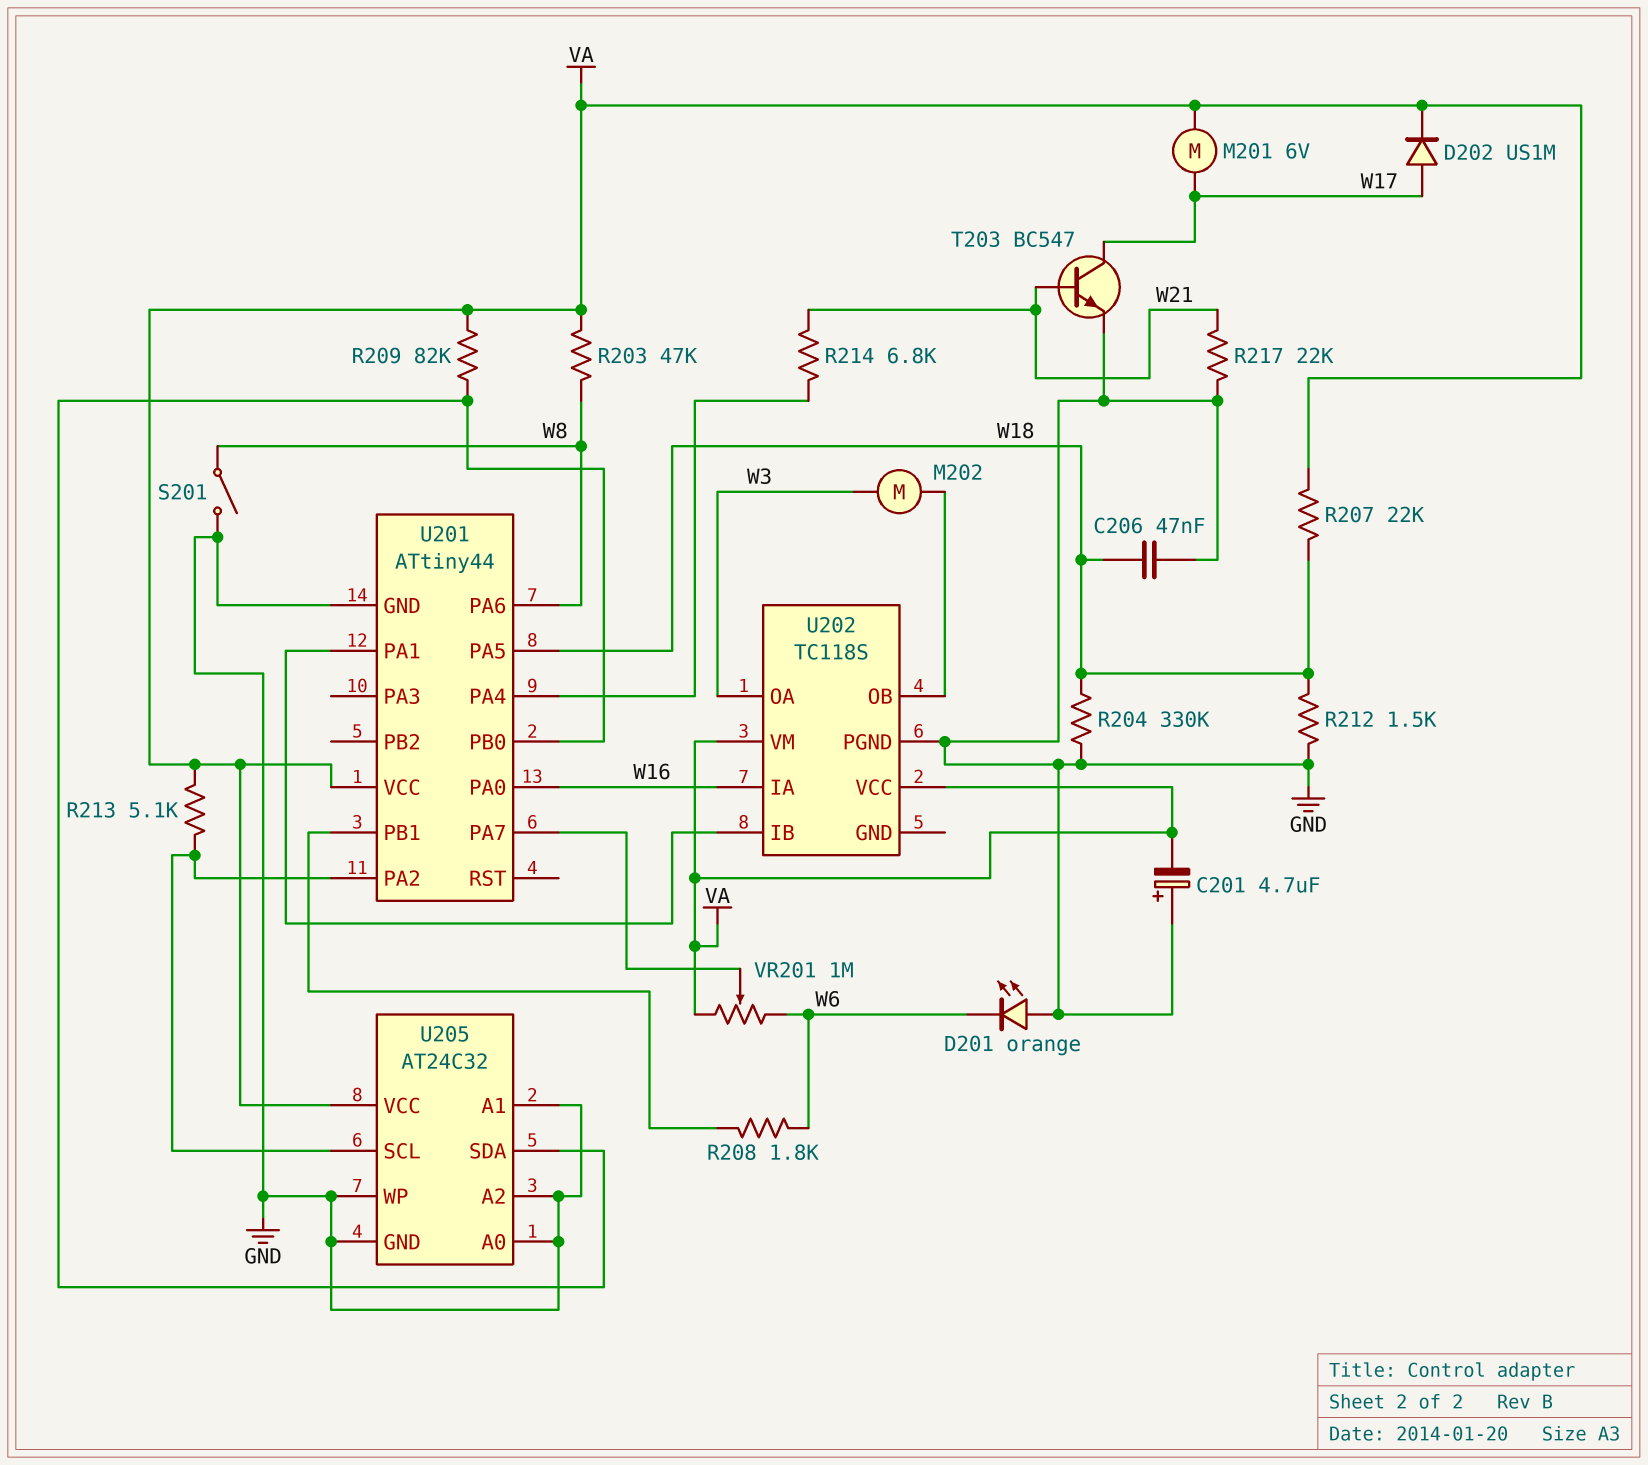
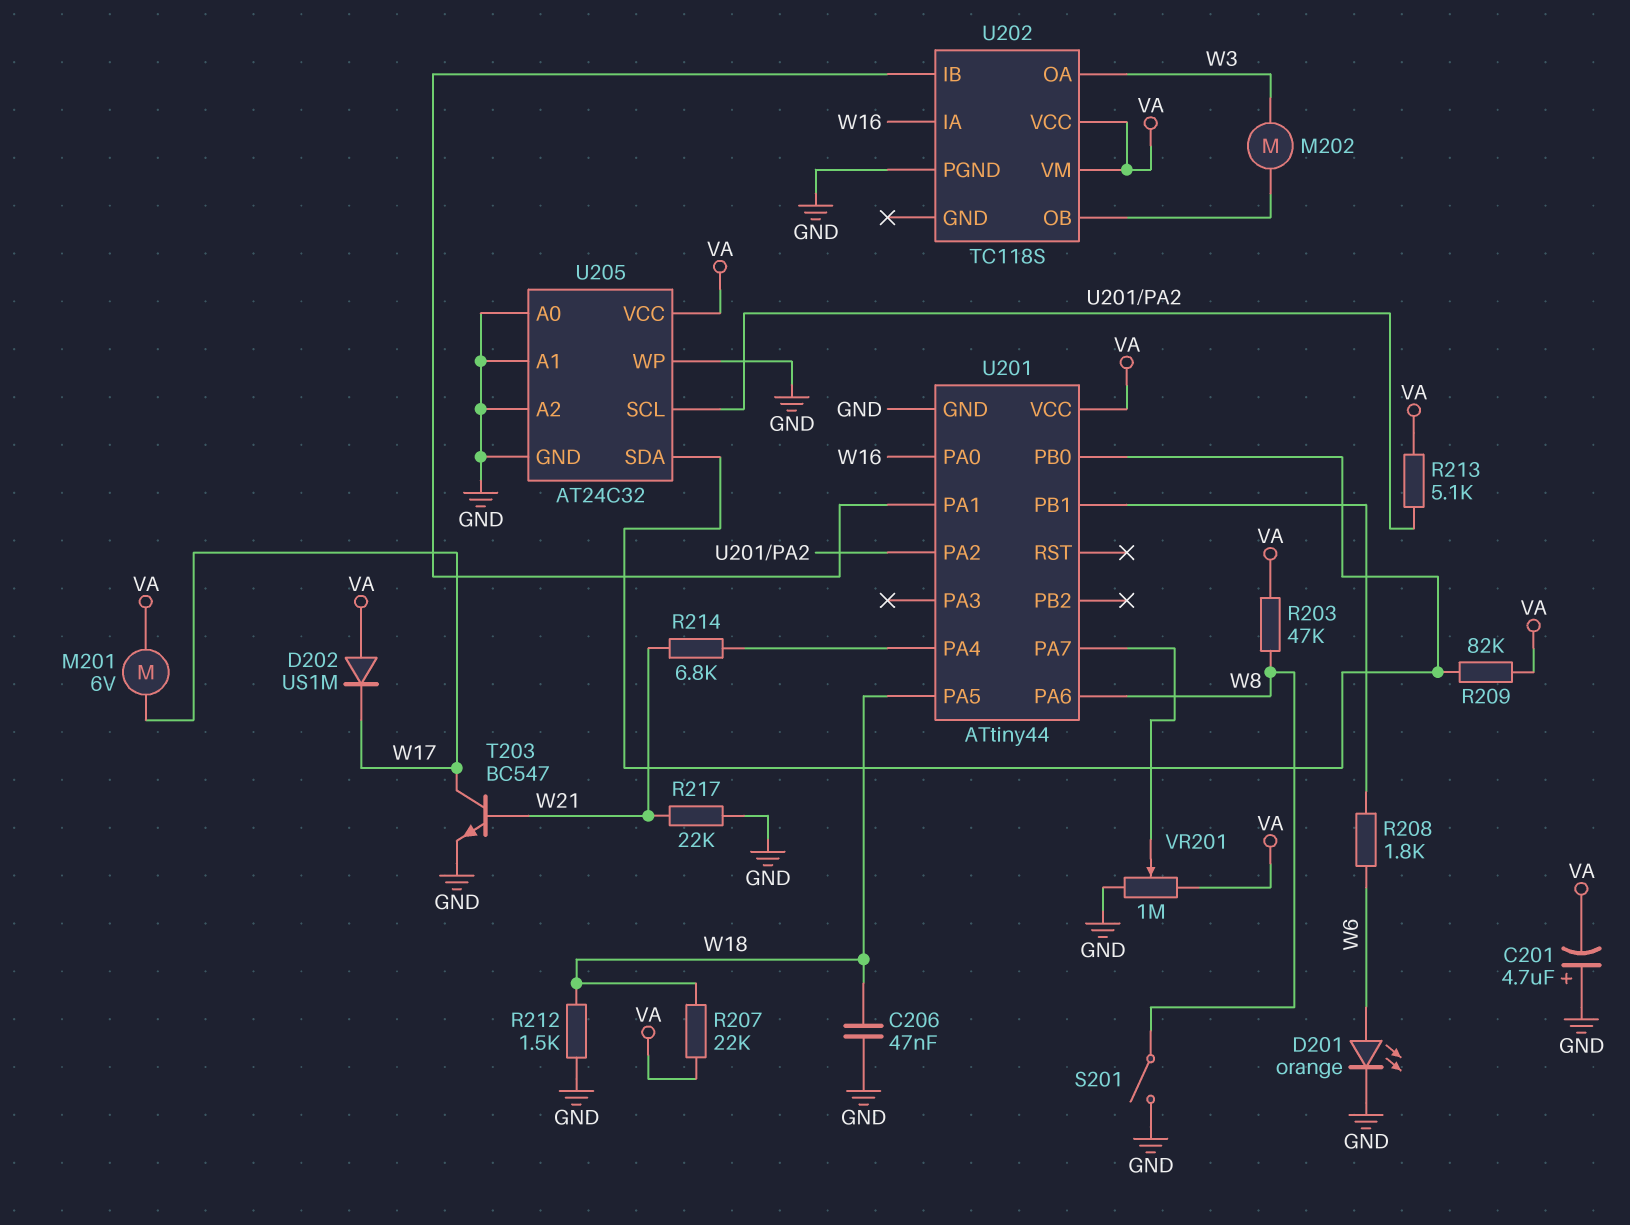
D201: LED orange (A GND, K W6) -> LED orange (A W6, K GND)
D202: diode US1M (A W17, K VA) -> diode US1M (A VA, K W17)
R204: 330k (GND, W18) -> none
VR201: 1M (VA, W6, wiper U201/PA7) -> 1M (GND, VA, wiper U201/PA7)

